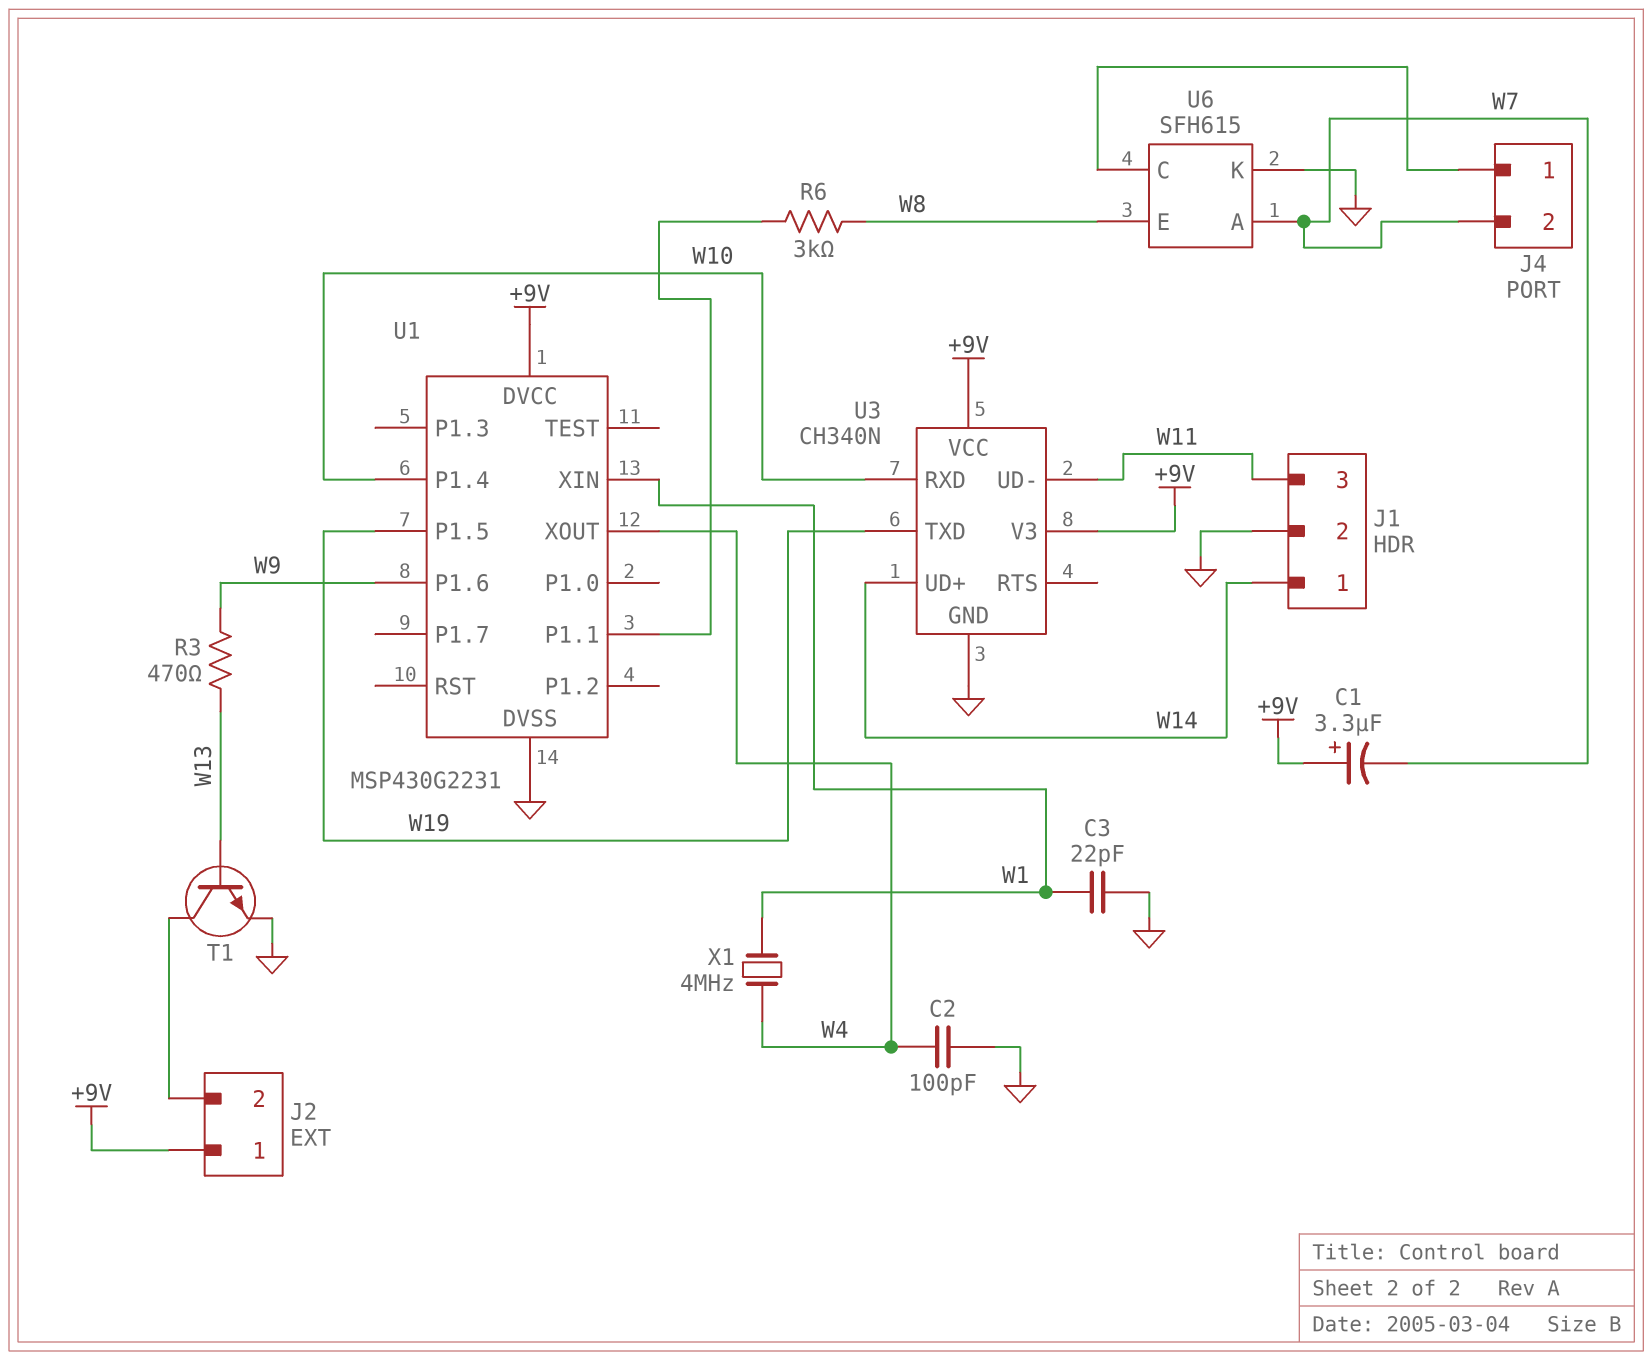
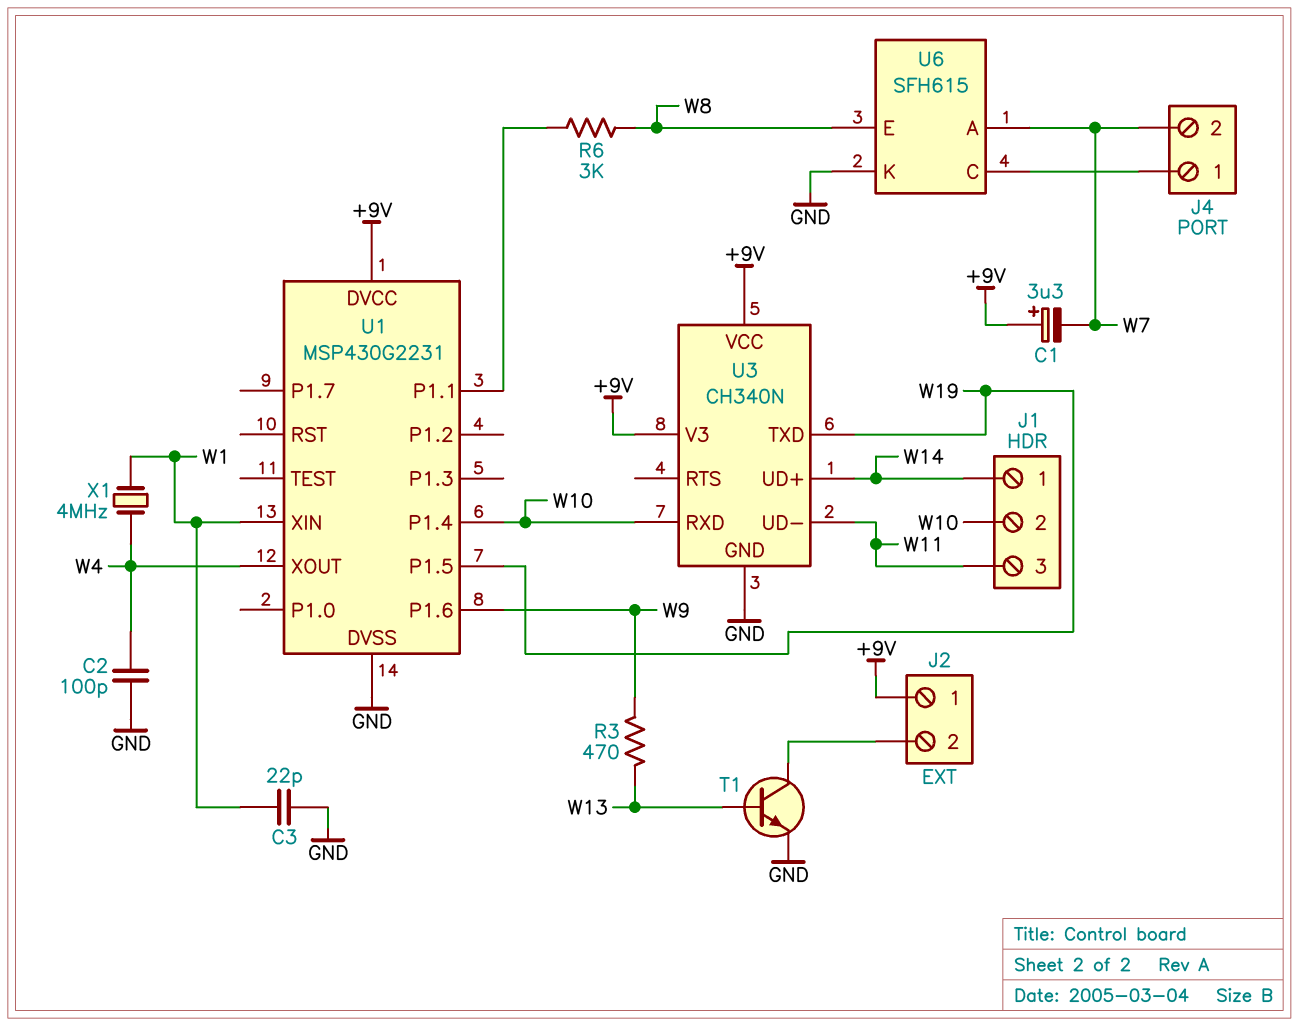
J1 pin 2: GND -> W10

